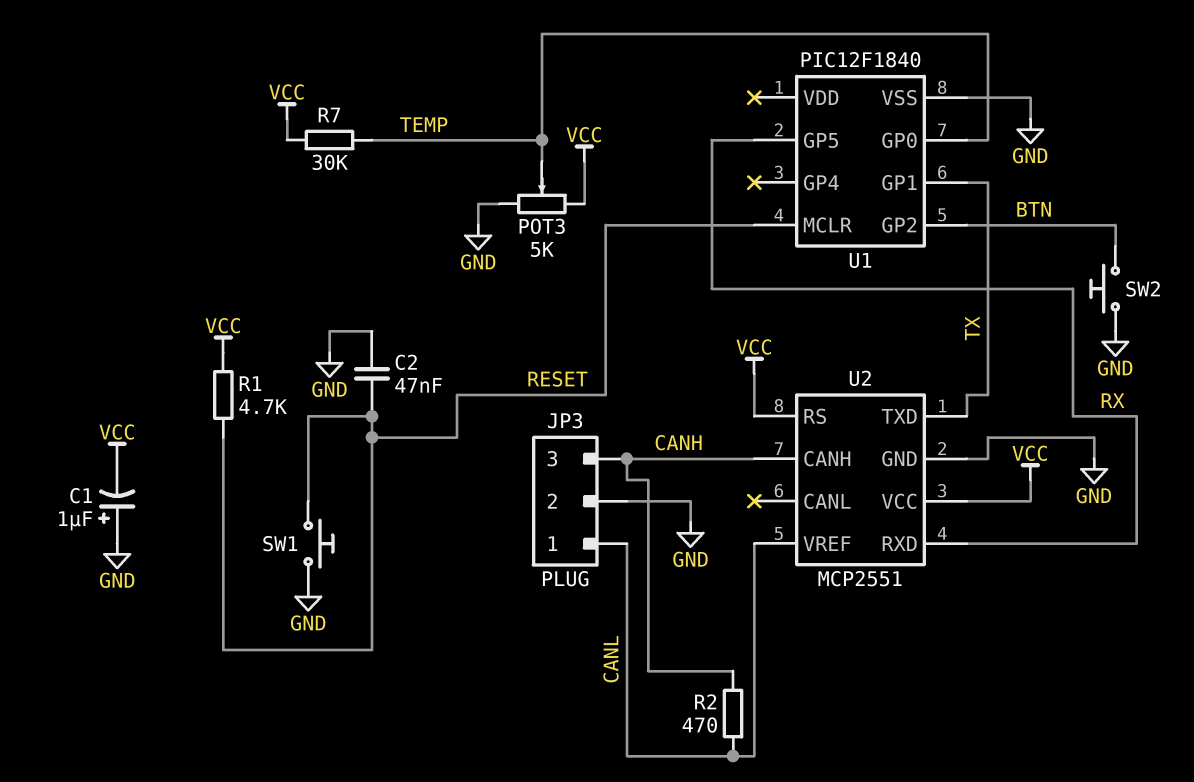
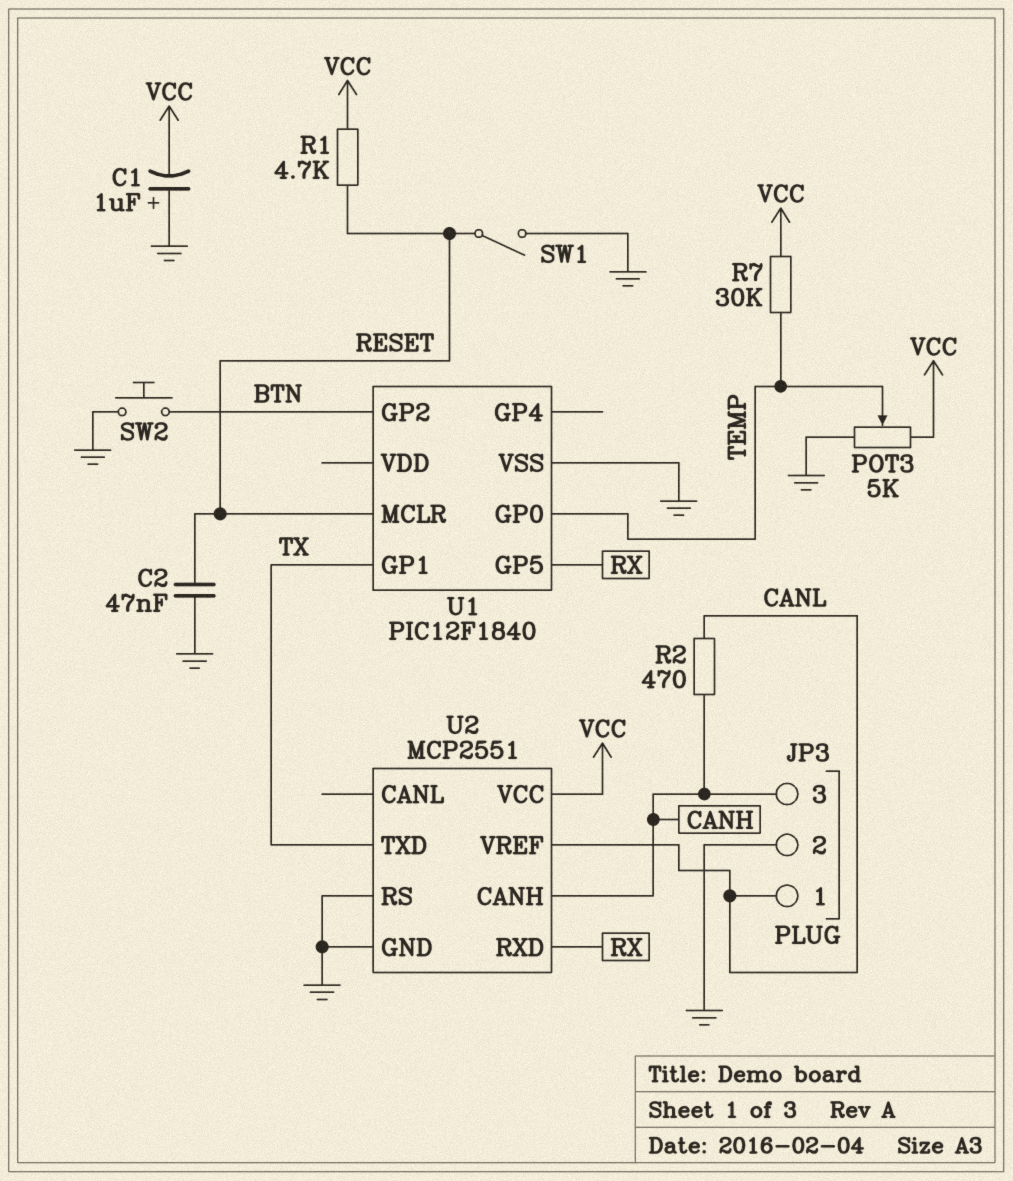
SW1: button (GND, RESET) -> switch (GND, RESET)
U2 pin RS: VCC -> GND

